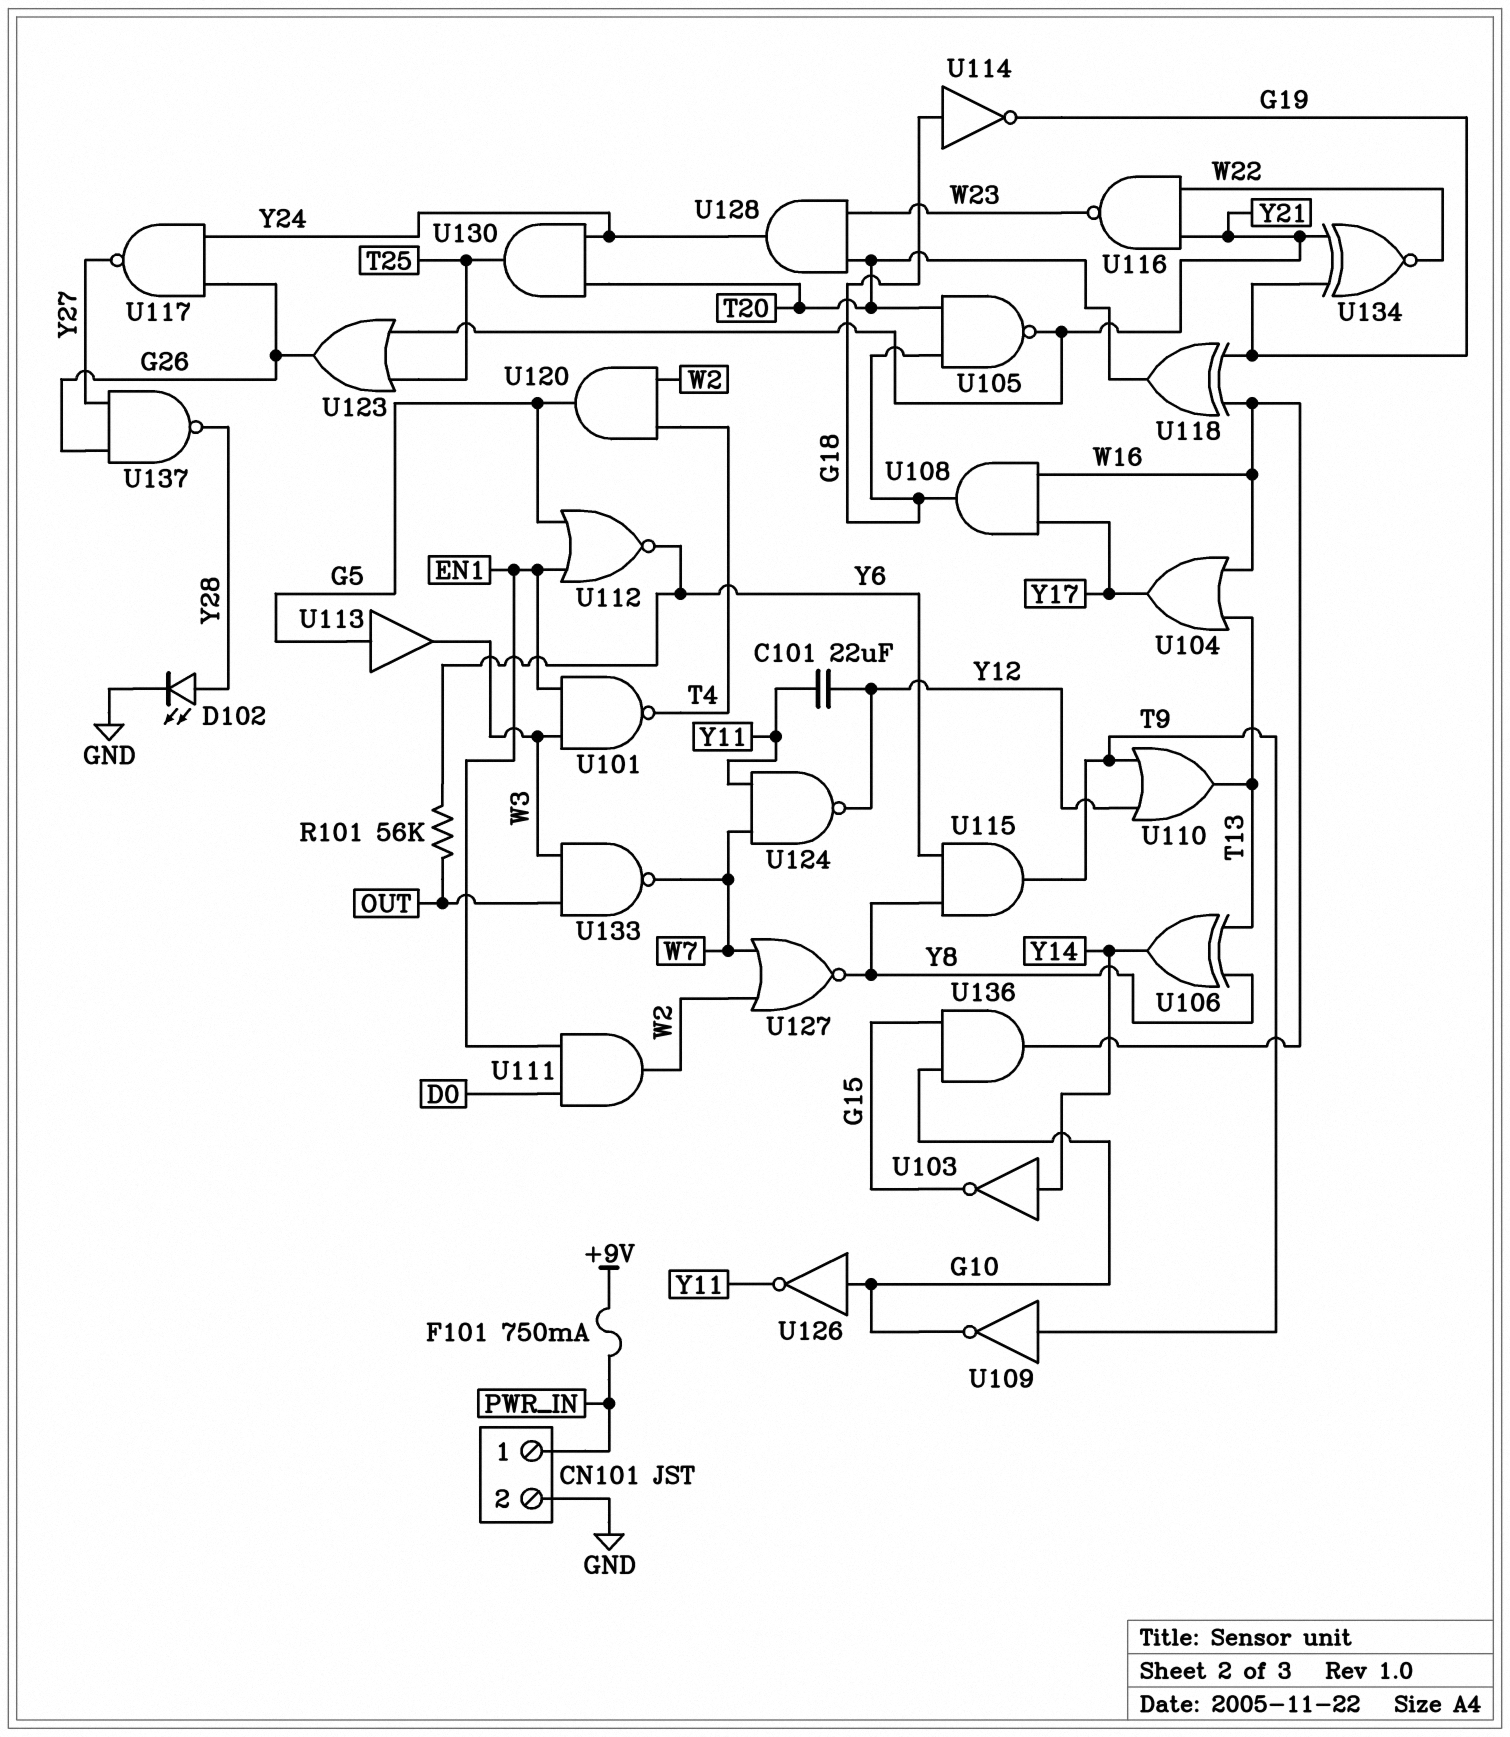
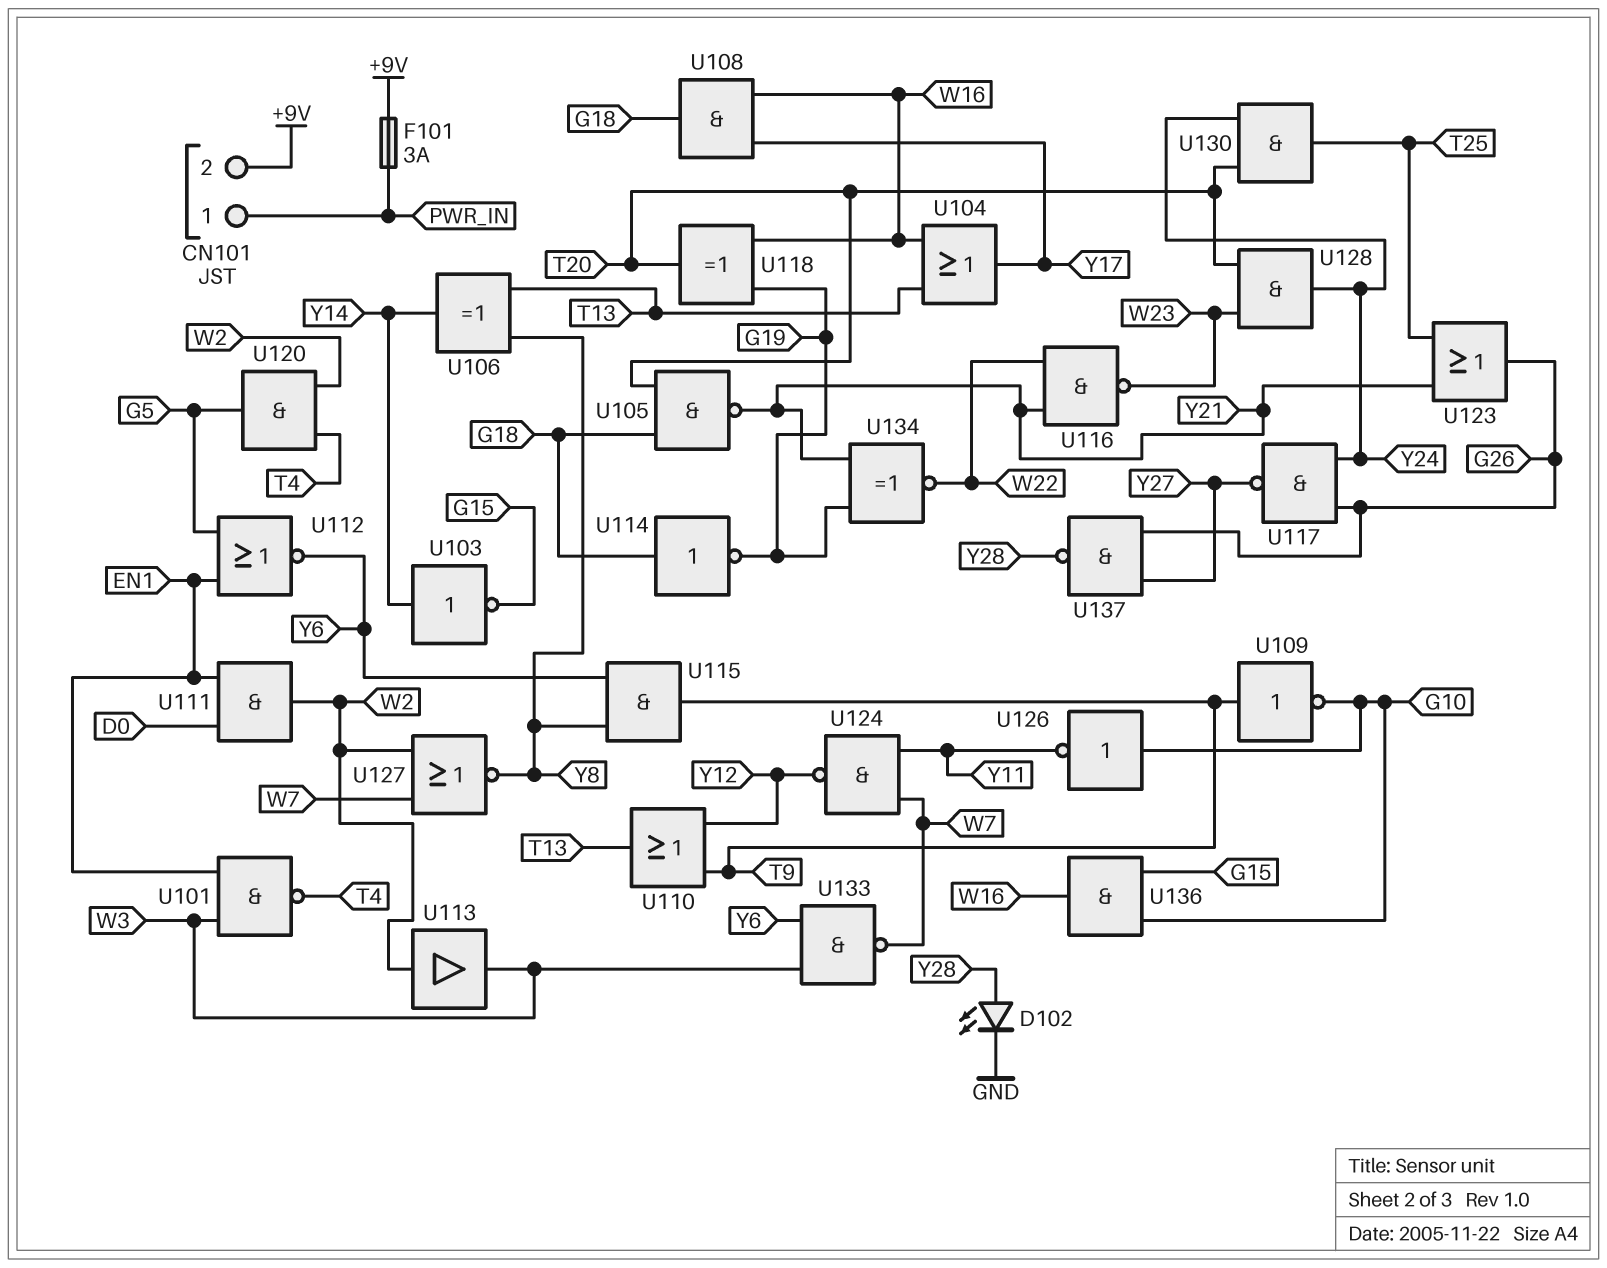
C101: 22uF (Y11, Y12) -> none
CN101 pin 2: GND -> +9V
F101: 750mA (+9V, PWR_IN) -> 3A (+9V, PWR_IN)
R101: 56k (OUT, Y6) -> none
U113: buffer (in G5, out W3) -> buffer (in W2, out W3)
U133: NAND (in OUT, in W3, out W7) -> NAND (in W3, in Y6, out W7)

